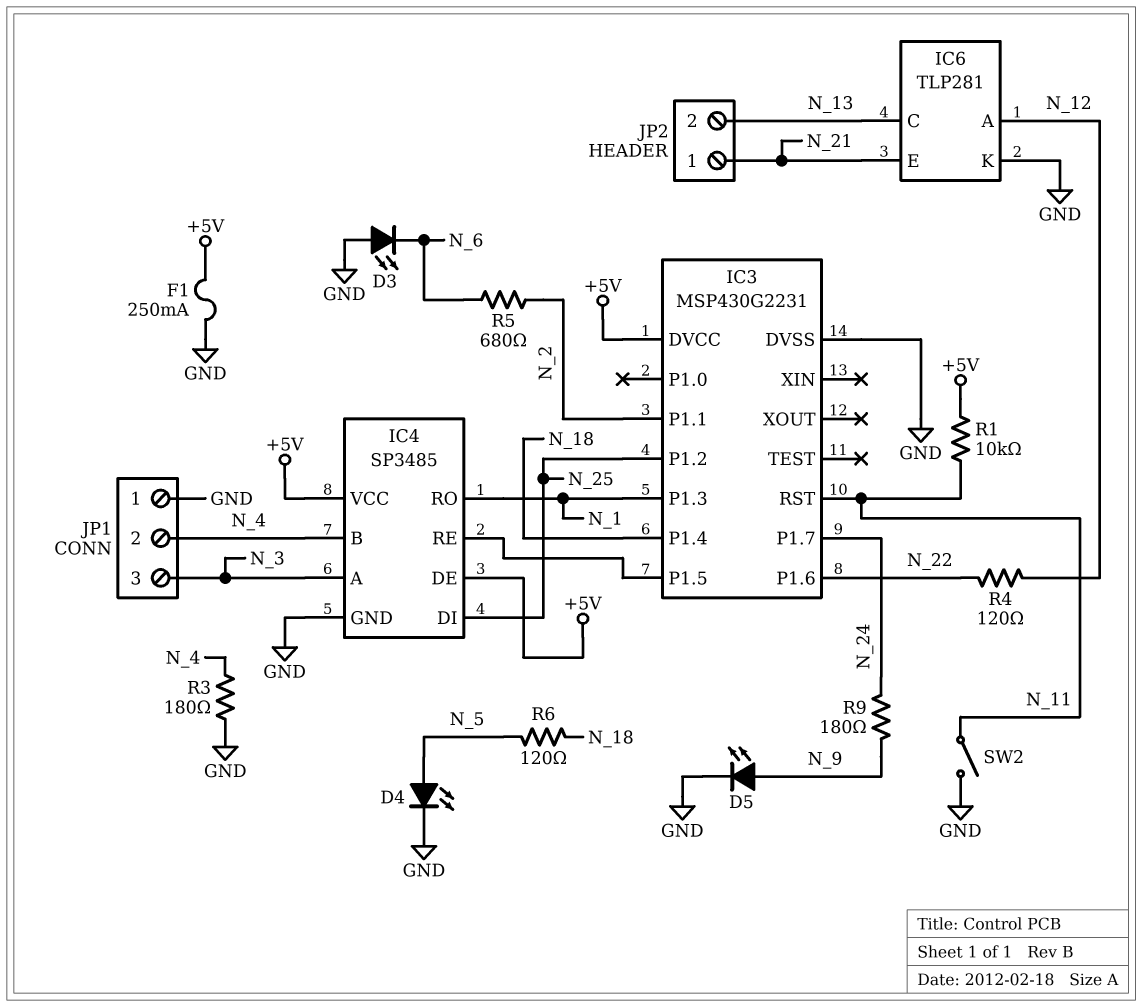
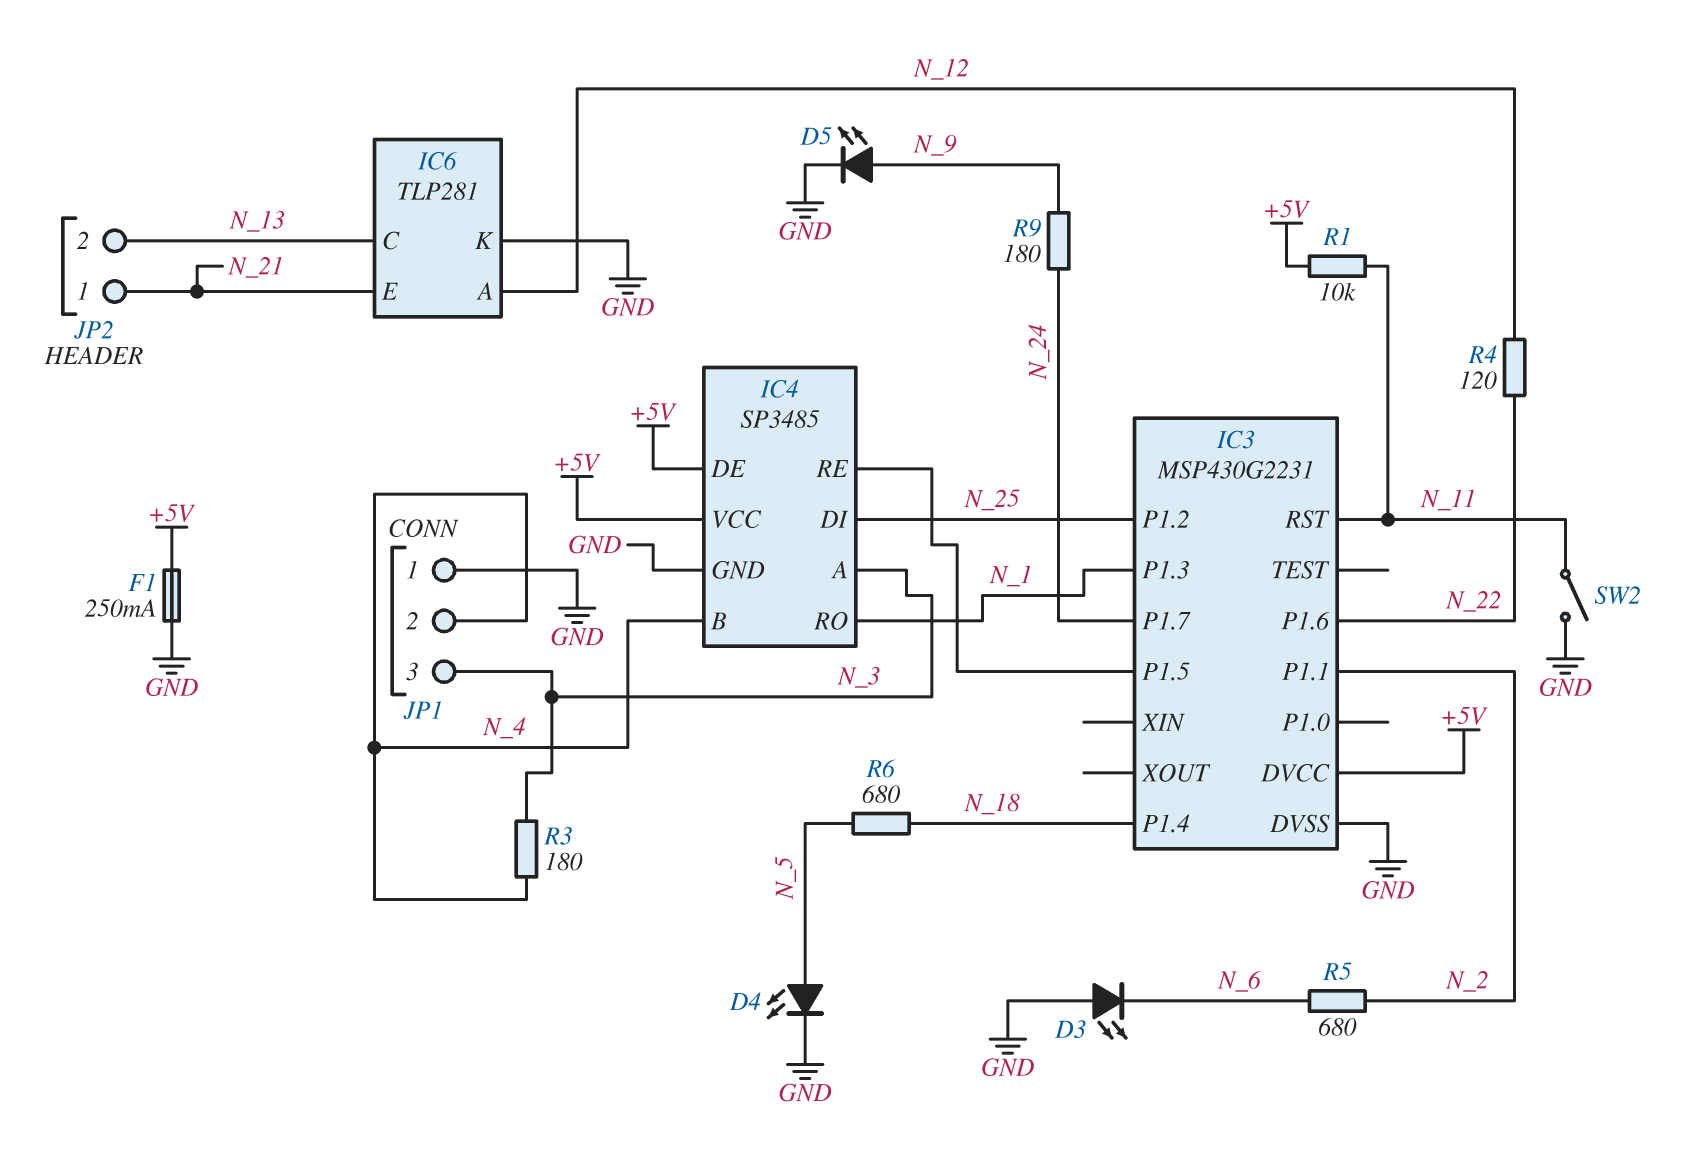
R3: 180 (GND, N_4) -> 180 (N_3, N_4)
R6: 120 (N_5, N_18) -> 680 (N_5, N_18)

